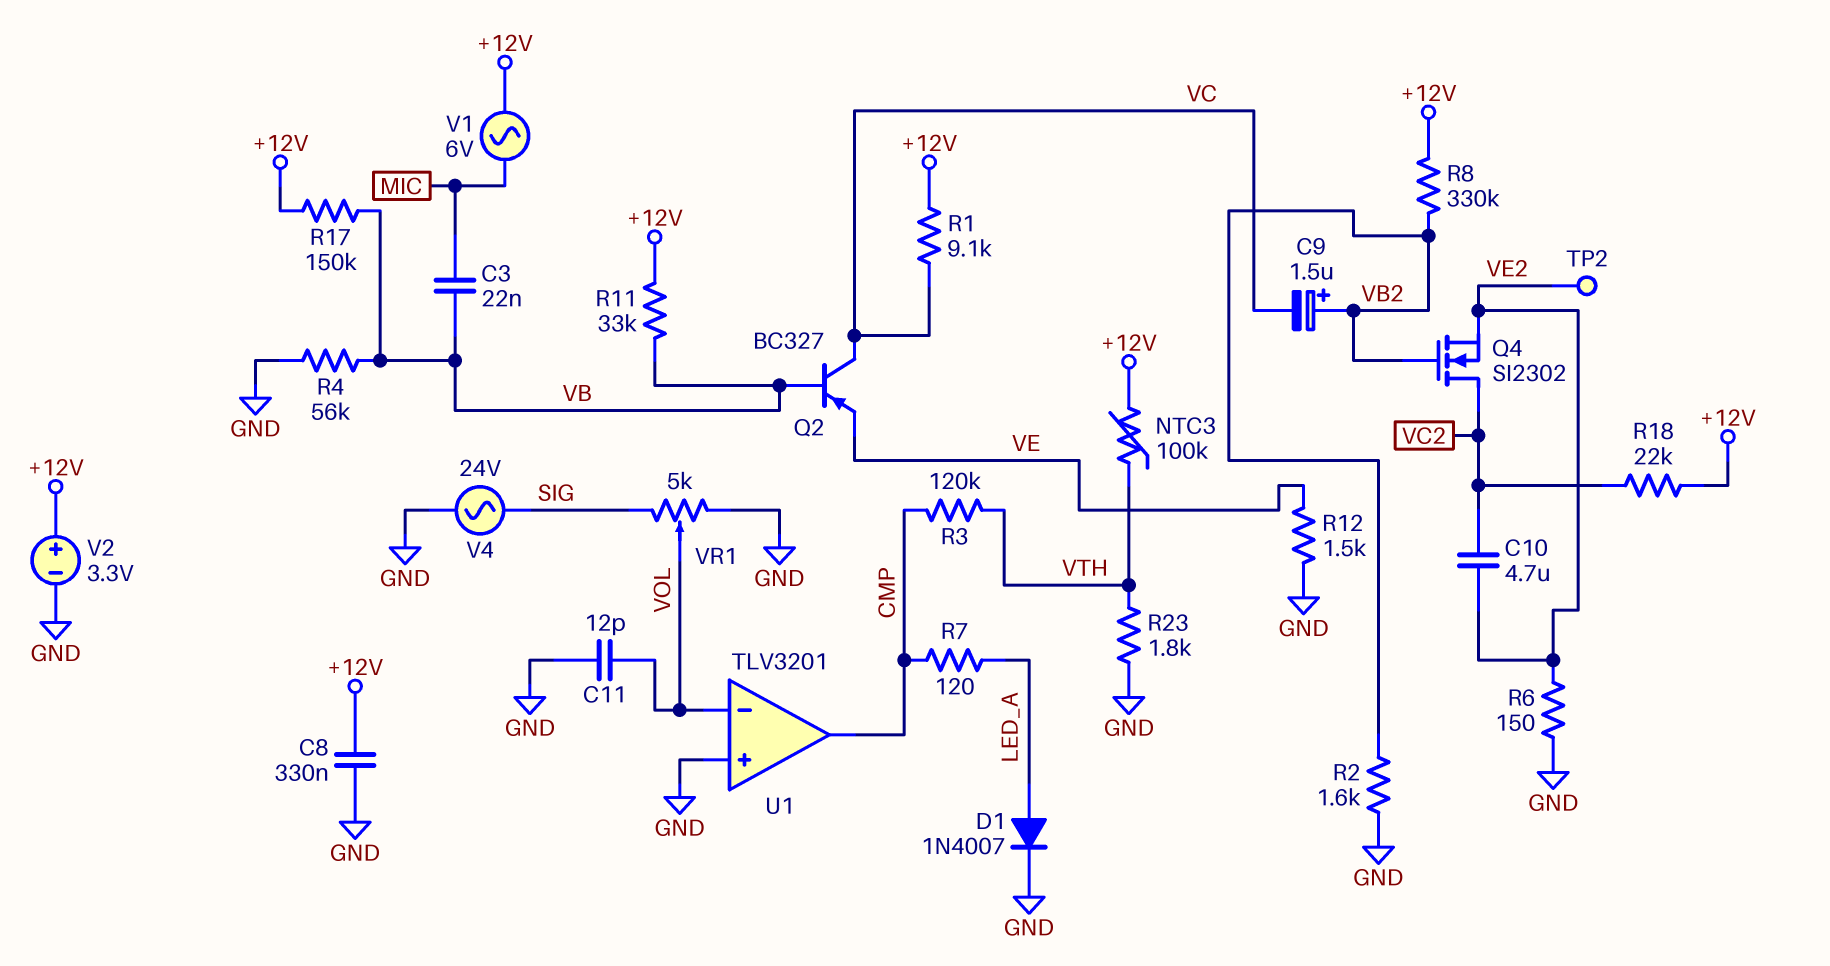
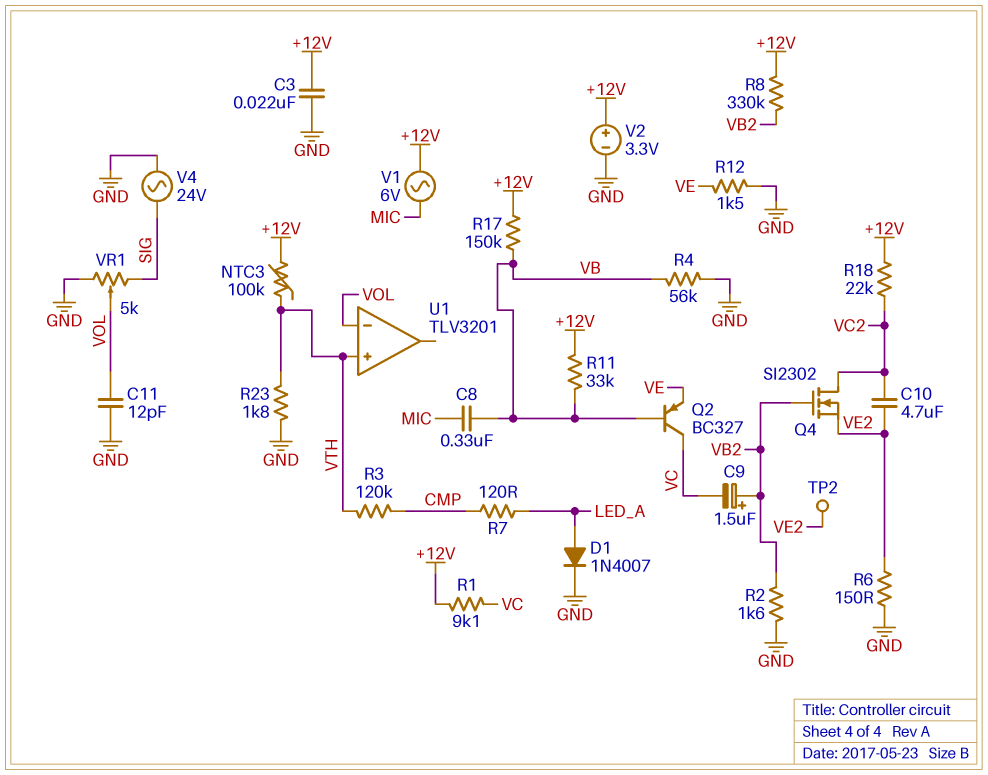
C3: 22nF (MIC, VB) -> 22nF (+12V, GND)
C8: 330nF (+12V, GND) -> 330nF (MIC, VB)
U1 pin in+: GND -> VTH
U1 pin out: CMP -> none

